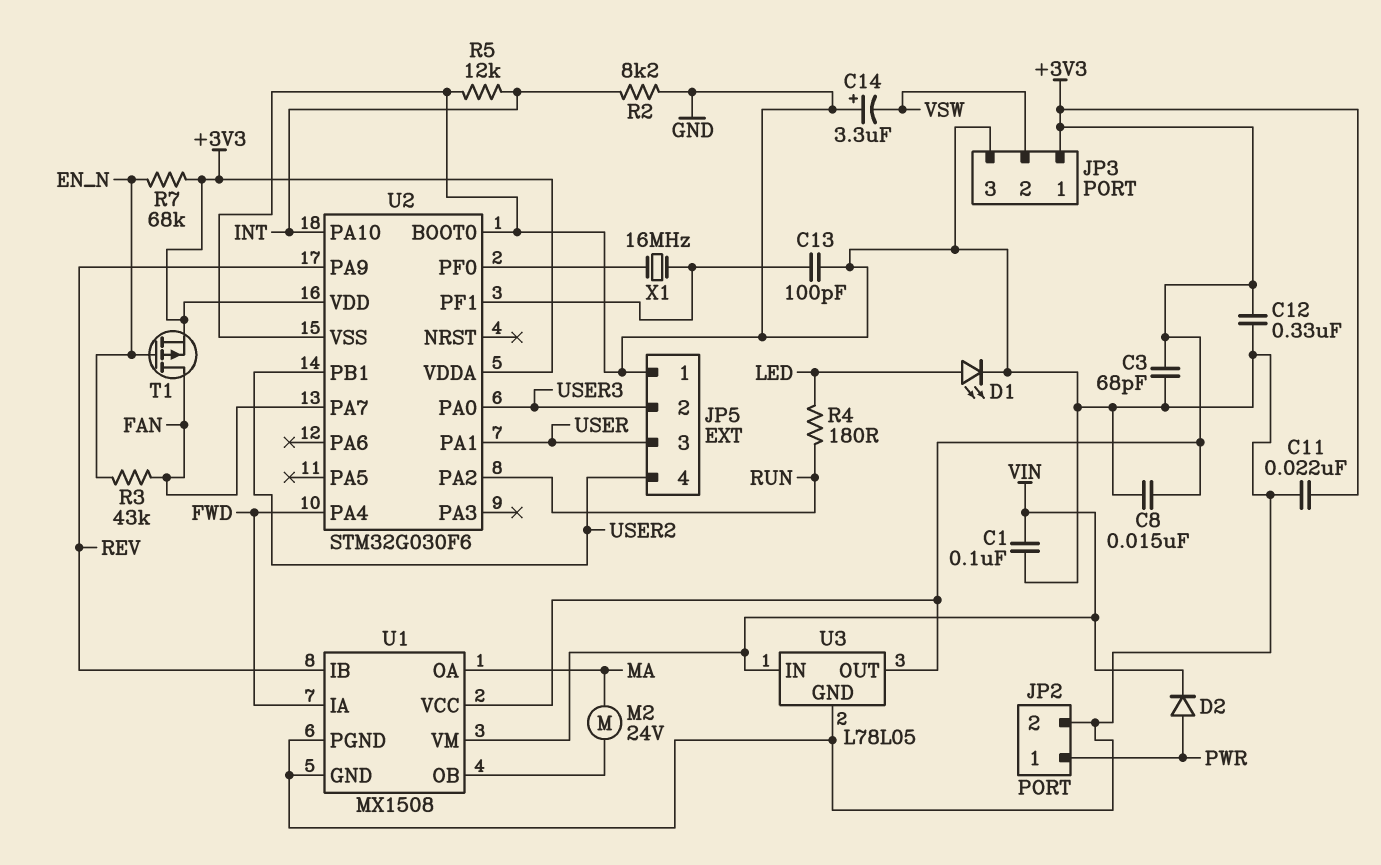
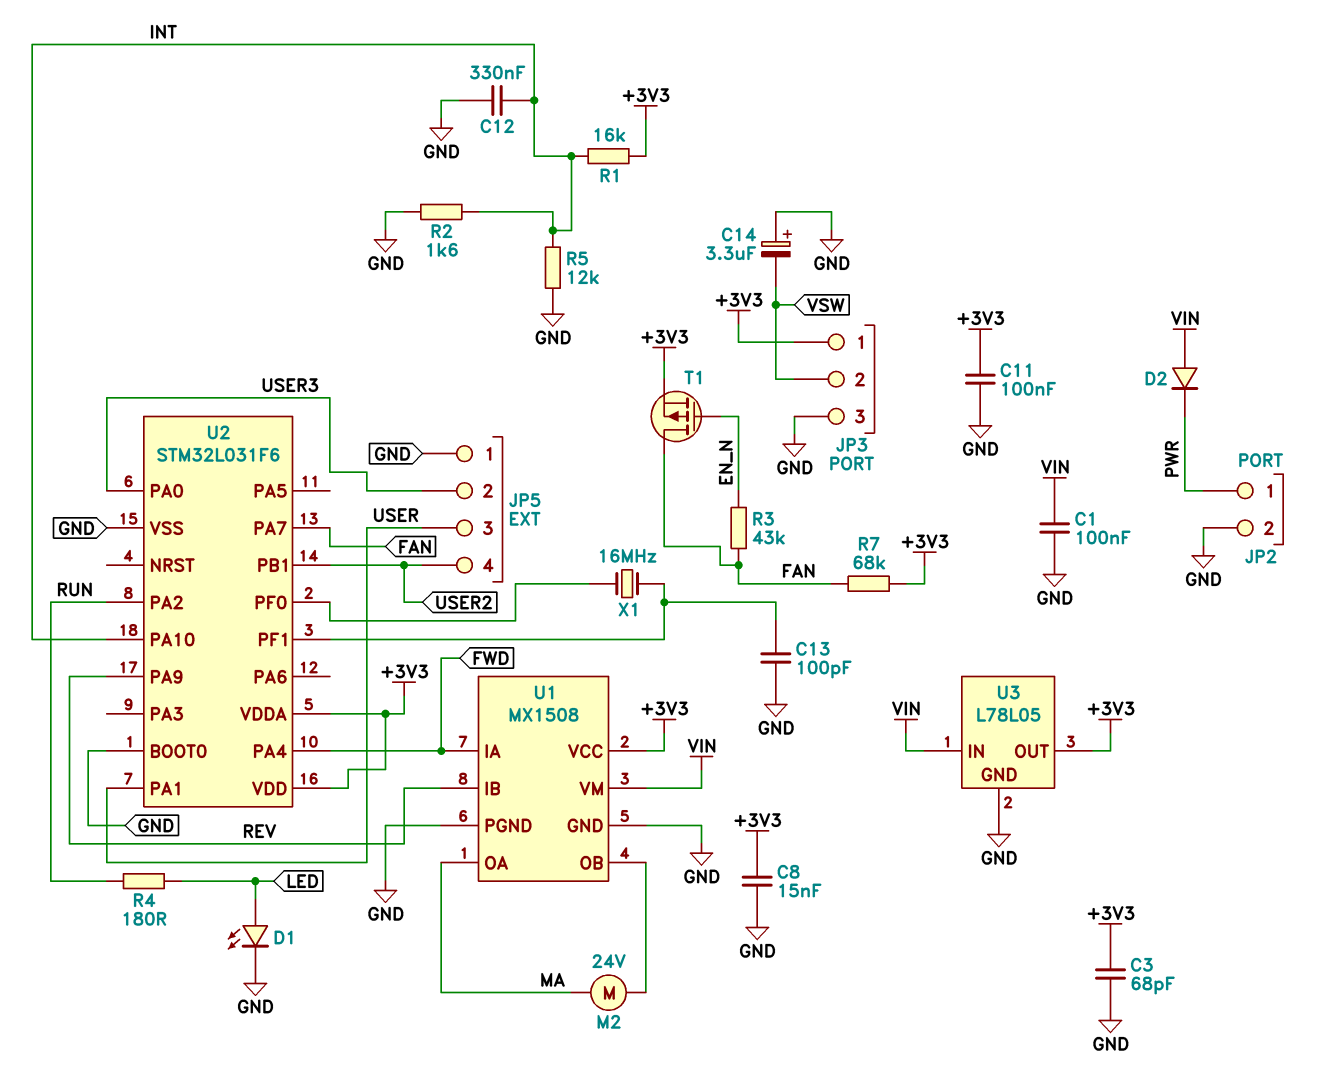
C11: 22nF (+3V3, GND) -> 100nF (+3V3, GND)
C12: 330nF (+3V3, GND) -> 330nF (GND, INT)
D2: diode (A PWR, K VIN) -> diode (A VIN, K PWR)
R1: none -> 16k (+3V3, INT)
R2: 8.2k (GND, INT) -> 1.6k (GND, INT)
R7: 68k (+3V3, EN_N) -> 68k (+3V3, FAN)
U2: STM32G030F6 -> STM32L031F6

